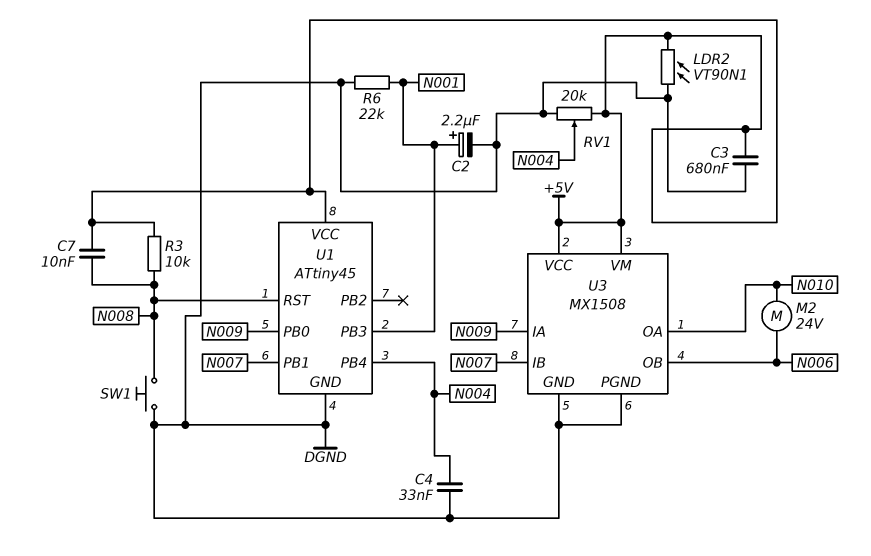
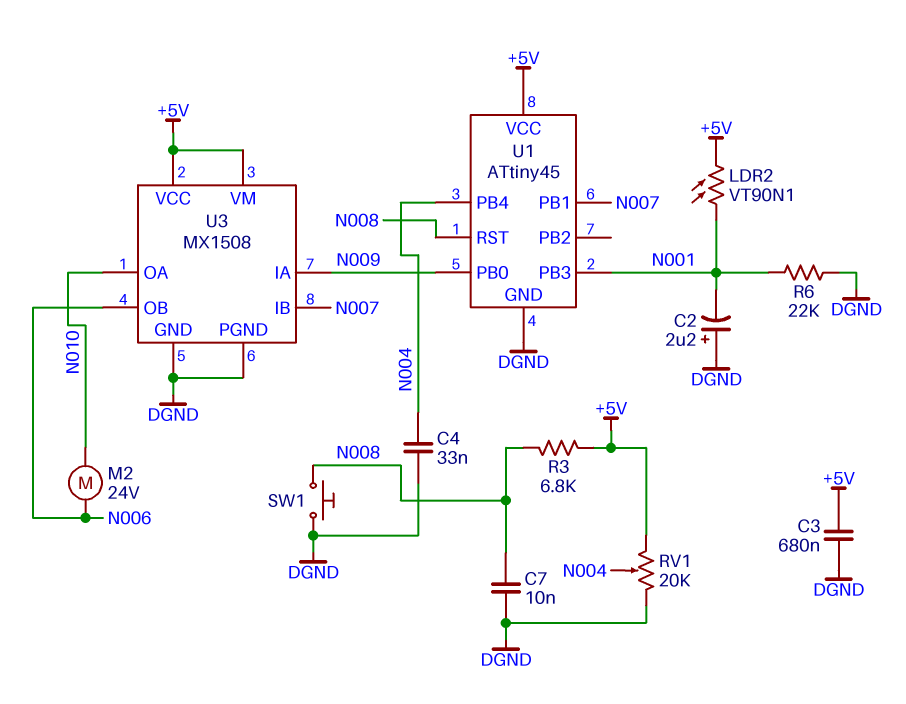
C2: 2.2uF (plus N001, minus DGND) -> 2.2uF (plus DGND, minus N001)
C7: 10nF (+5V, N008) -> 10nF (DGND, N008)
LDR2: VT90N1 (+5V, DGND) -> VT90N1 (+5V, N001)
R3: 10k (+5V, N008) -> 6.8k (+5V, N008)

